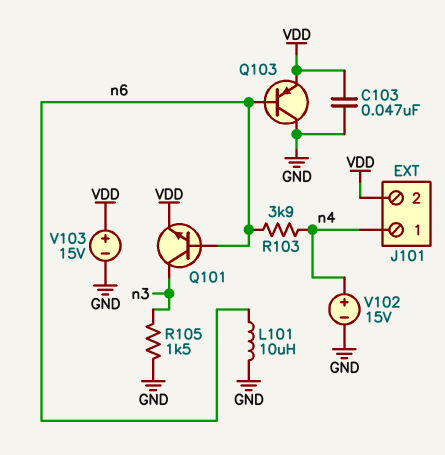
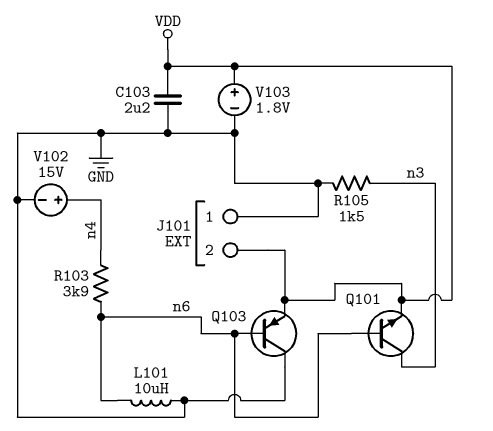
C103: 47nF (GND, VDD) -> 2.2uF (GND, VDD)
J101 pin 1: n4 -> GND
V103: 15V (plus VDD, minus GND) -> 1.8V (plus VDD, minus GND)

